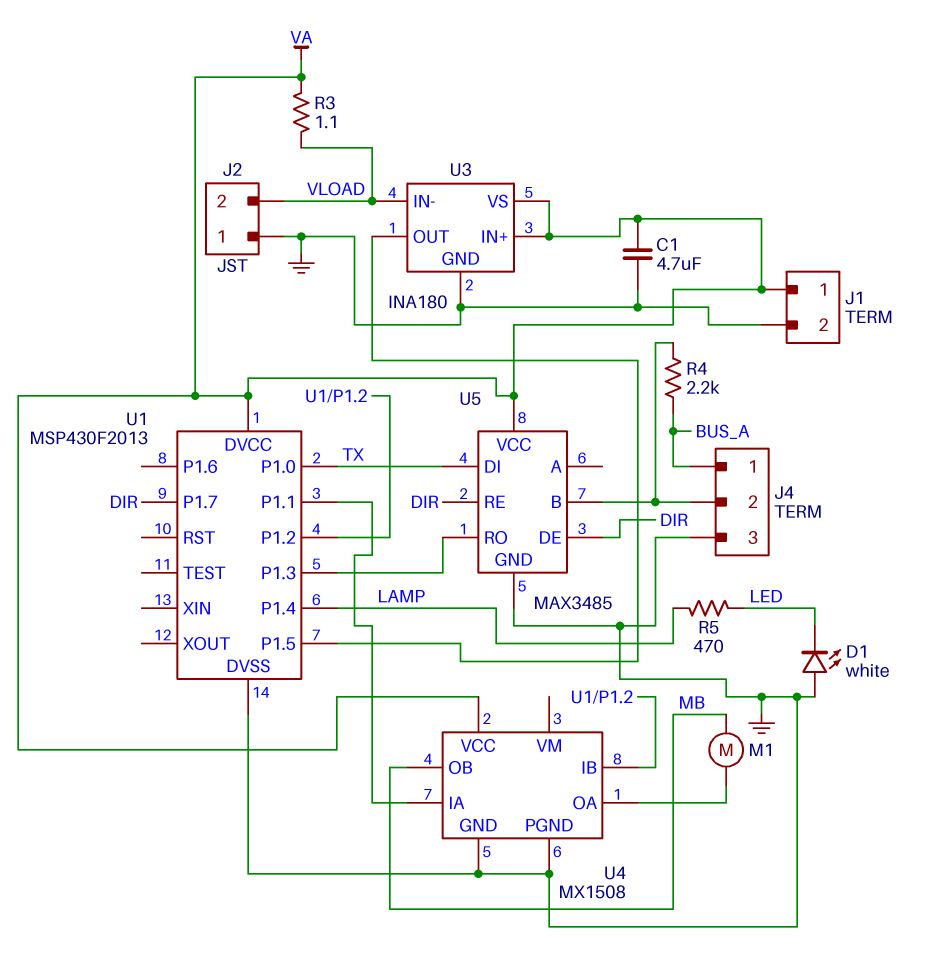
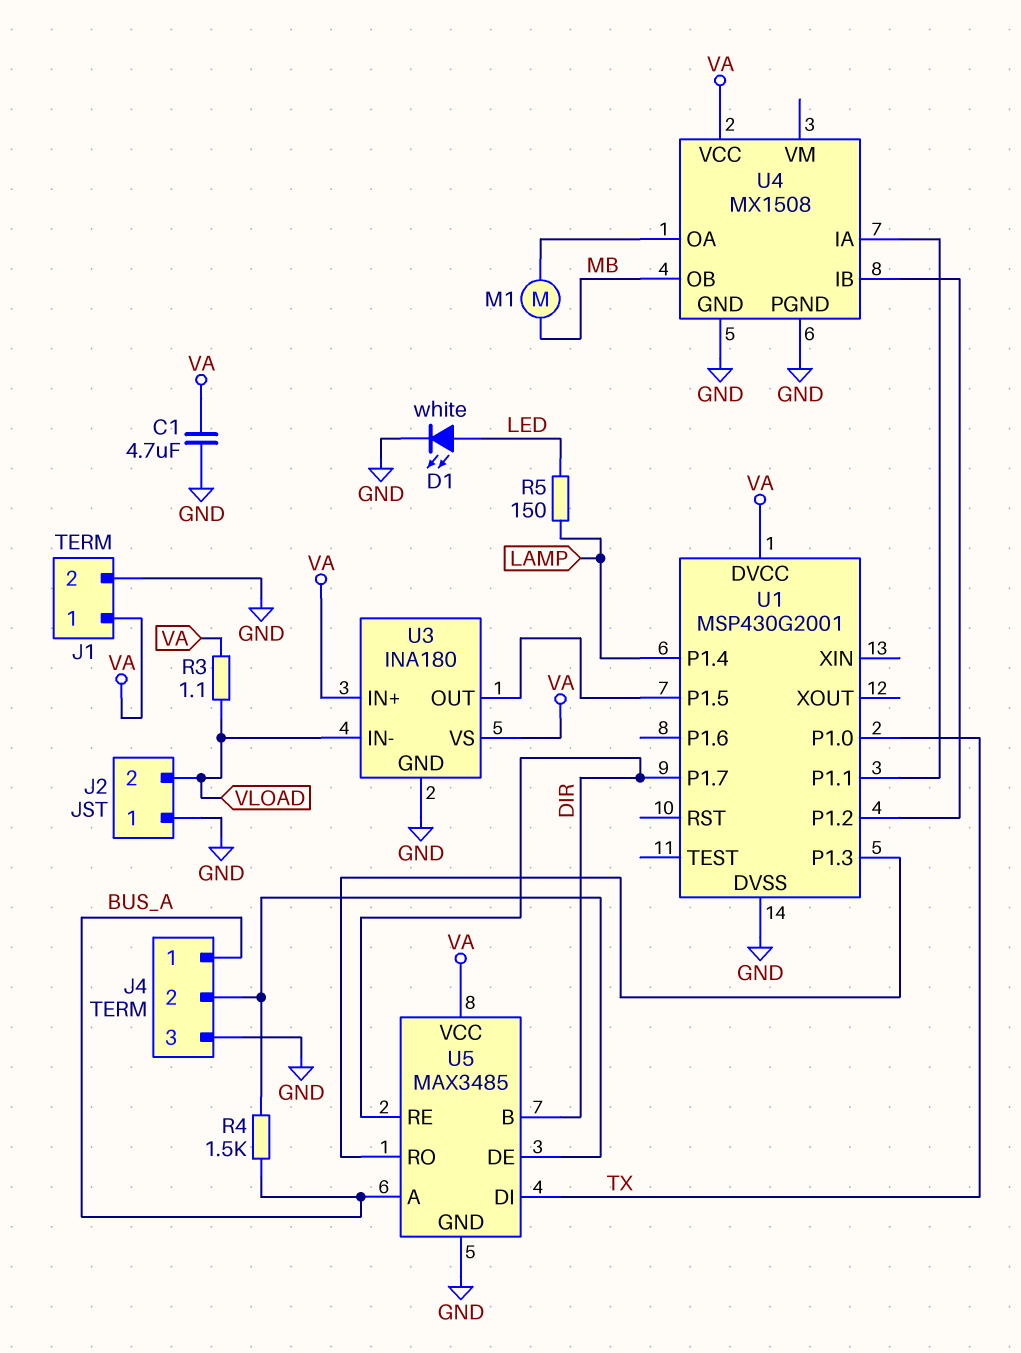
D1: LED white (A GND, K LED) -> LED white (A LED, K GND)
R4: 2.2k (BUS_A, J4/2) -> 1.5k (BUS_A, J4/2)
R5: 470 (LAMP, LED) -> 150 (LAMP, LED)
U1: MSP430F2013 -> MSP430G2001
U5 pin A: none -> BUS_A
U5 pin B: J4/2 -> DIR
U5 pin DE: DIR -> J4/2

